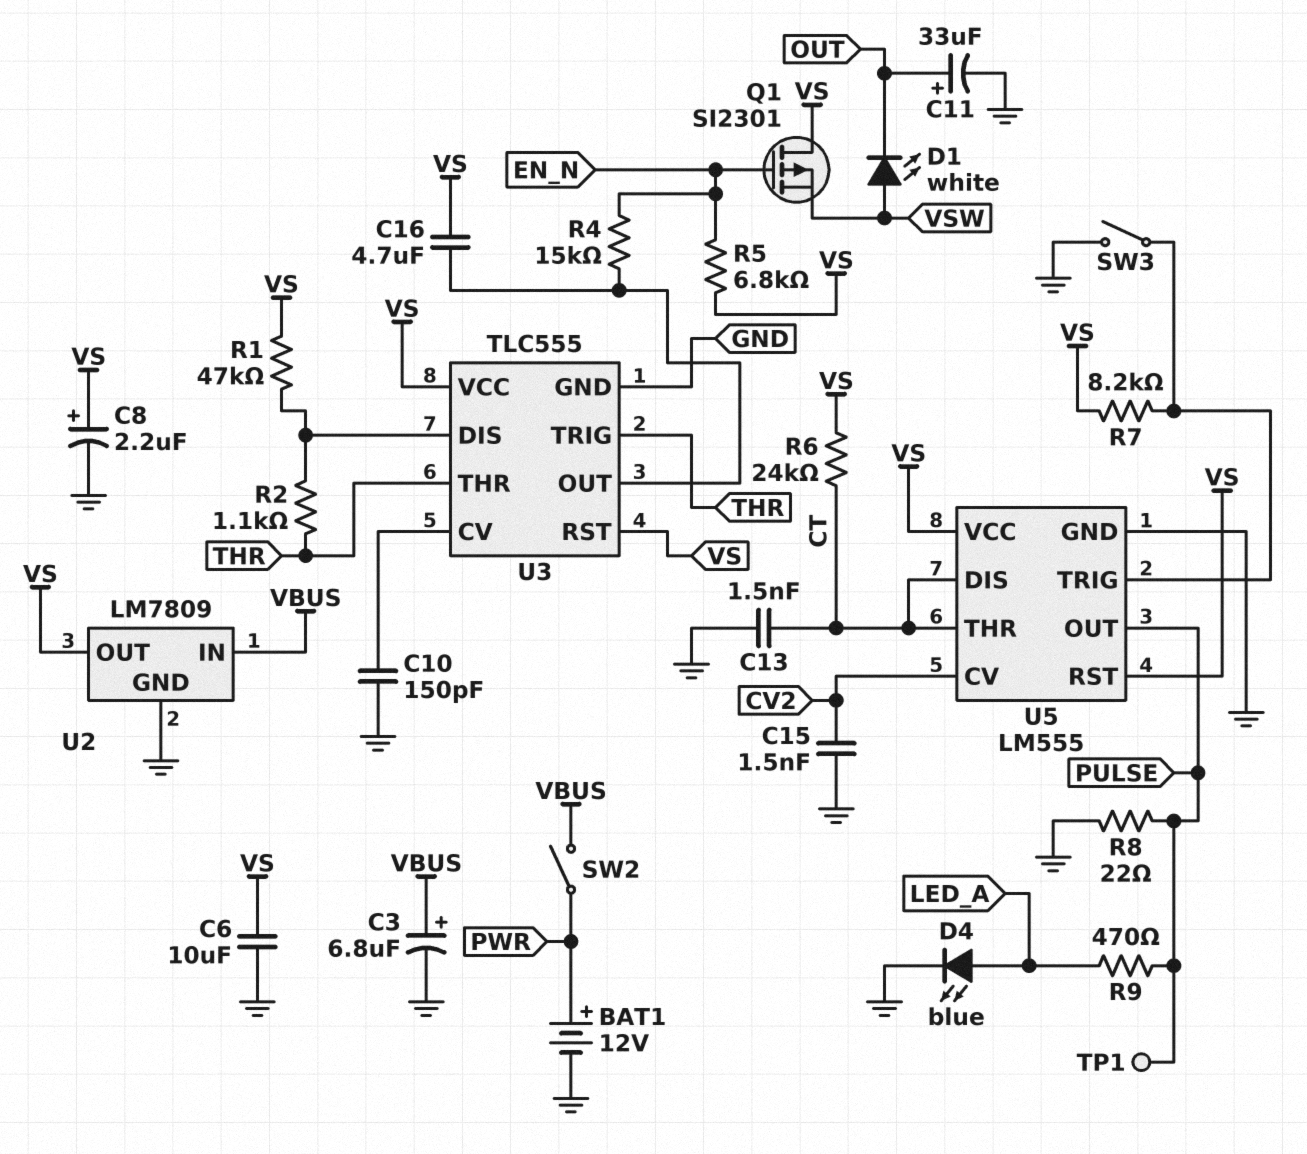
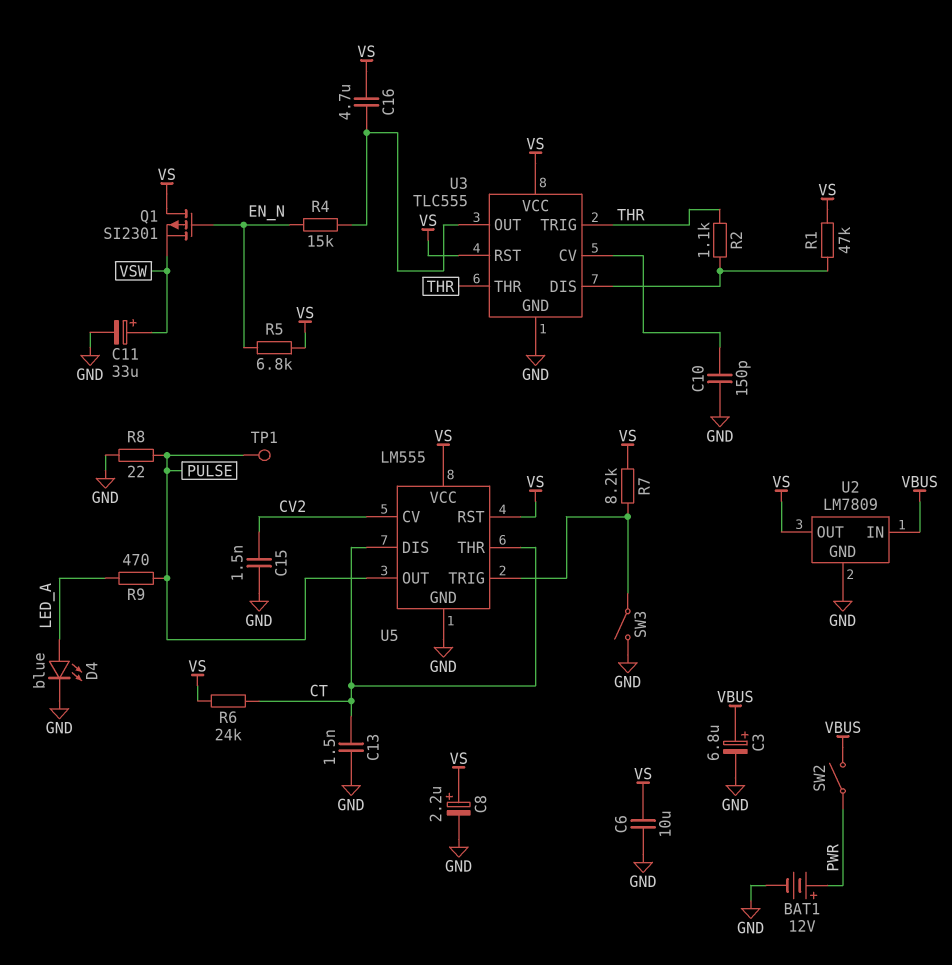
C11: 33uF (plus OUT, minus GND) -> 33uF (plus VSW, minus GND)
D1: LED white (A VSW, K OUT) -> none

